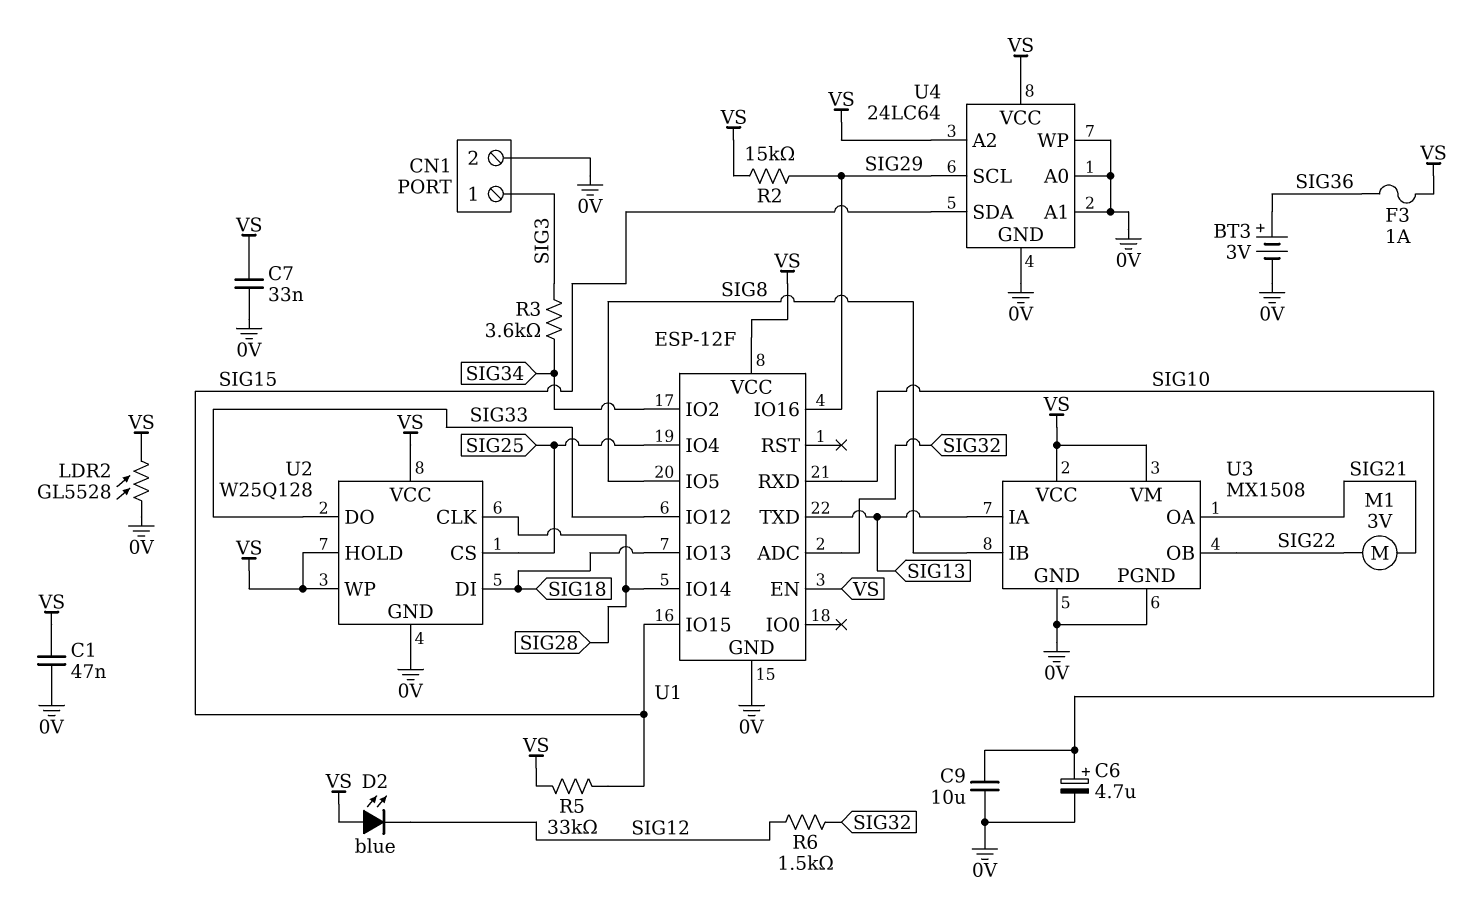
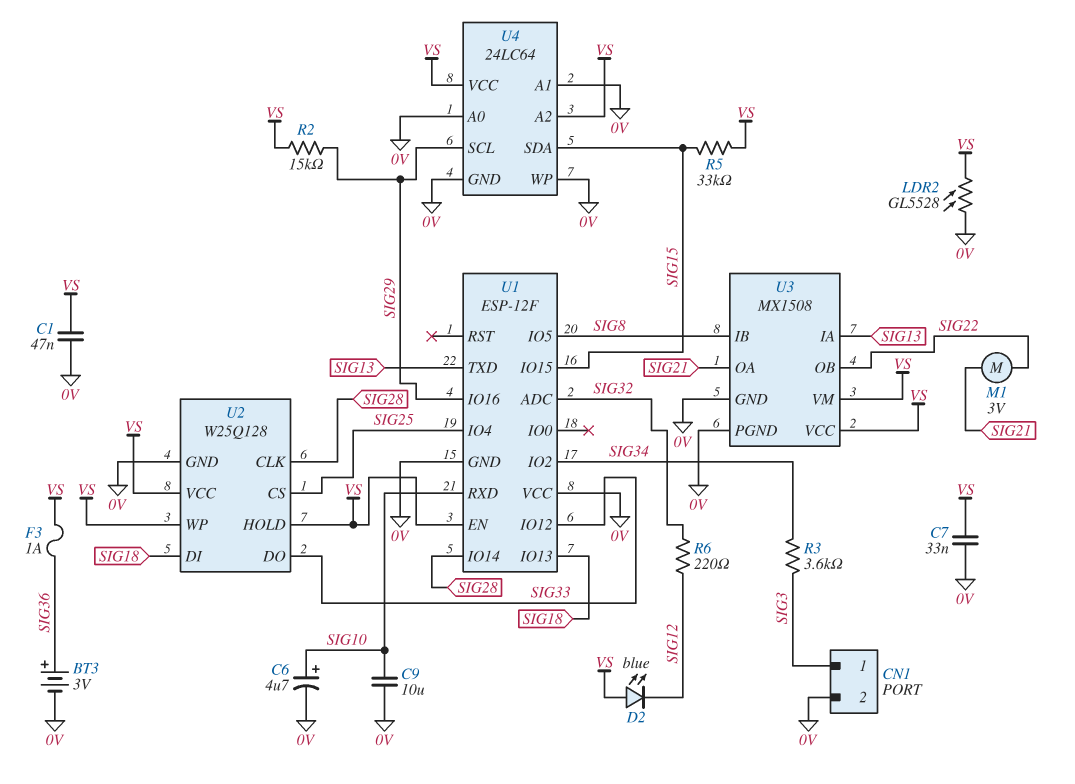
R6: 1.5k (SIG12, SIG32) -> 220 (SIG12, SIG32)
U1 pin VCC: VS -> 0V

